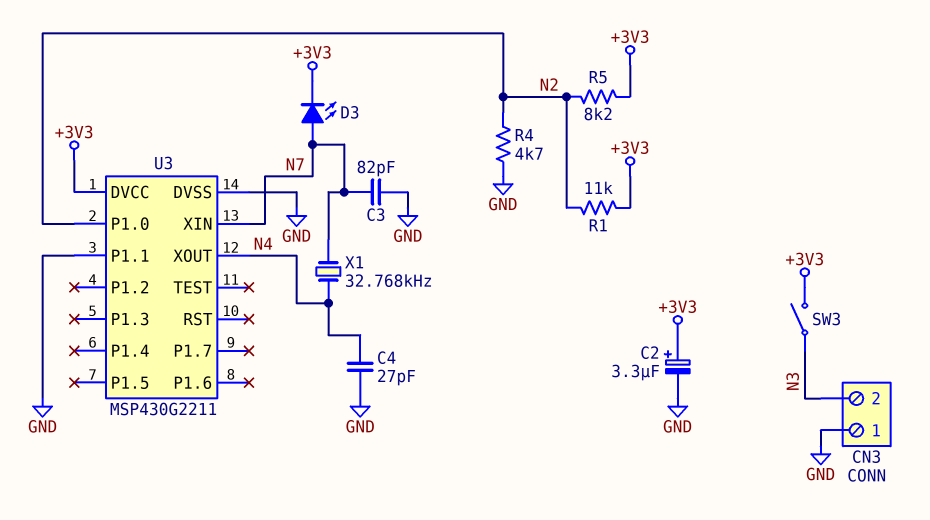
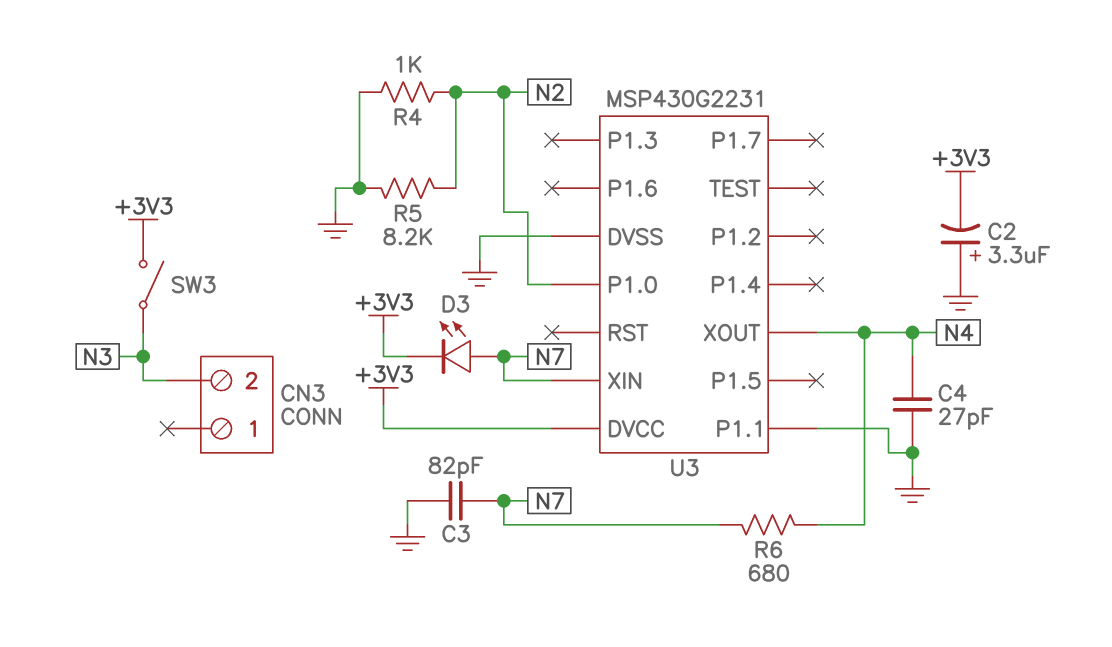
C2: 3.3uF (plus +3V3, minus GND) -> 3.3uF (plus GND, minus +3V3)
CN3 pin 1: GND -> none
R1: 11k (+3V3, N2) -> none
R4: 4.7k (GND, N2) -> 1k (GND, N2)
R5: 8.2k (+3V3, N2) -> 8.2k (GND, N2)
R6: none -> 680 (N4, N7)
U3: MSP430G2211 -> MSP430G2231
X1: 32.768kHz (N4, N7) -> none

